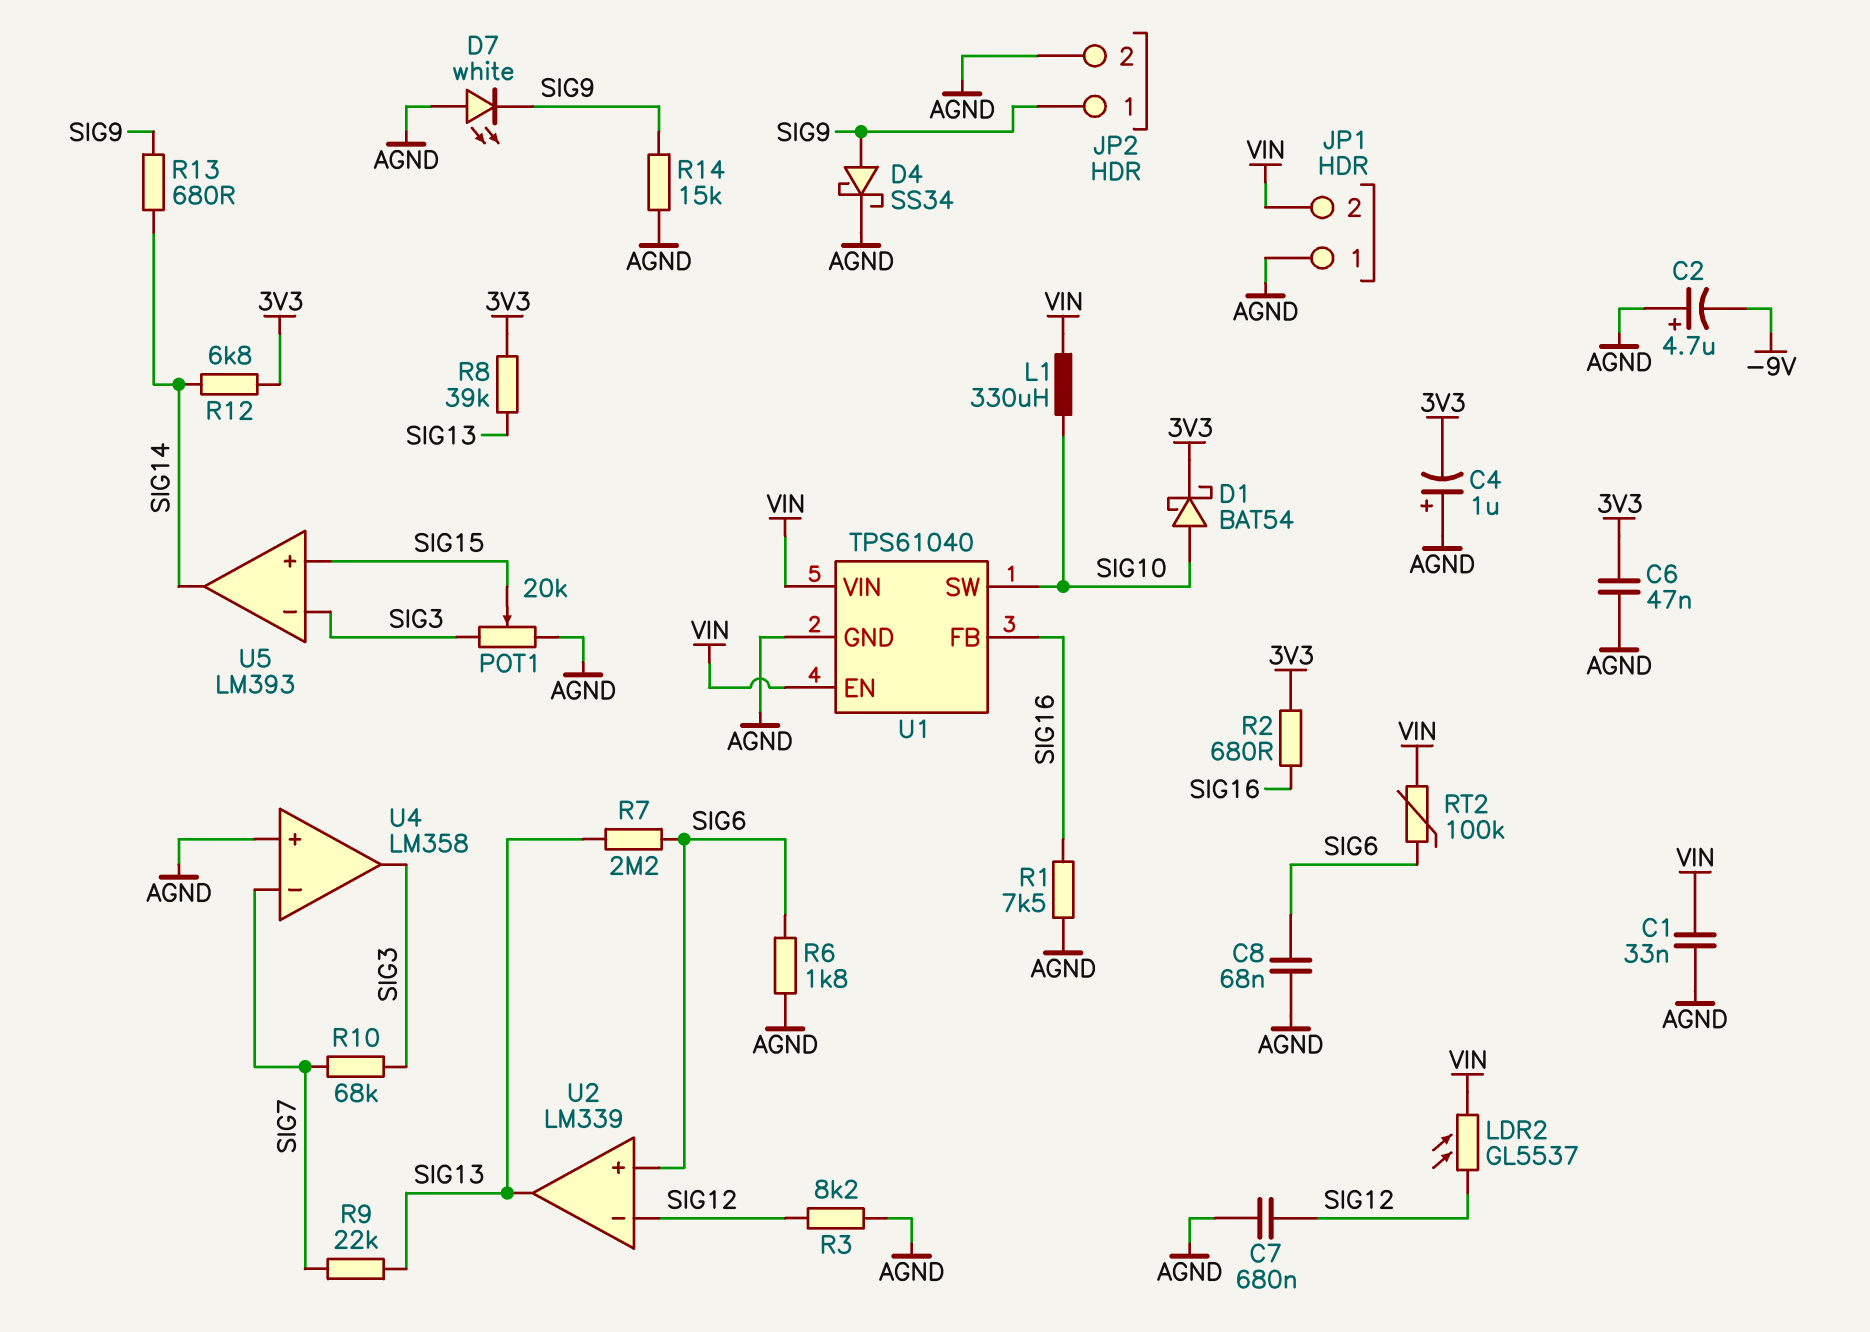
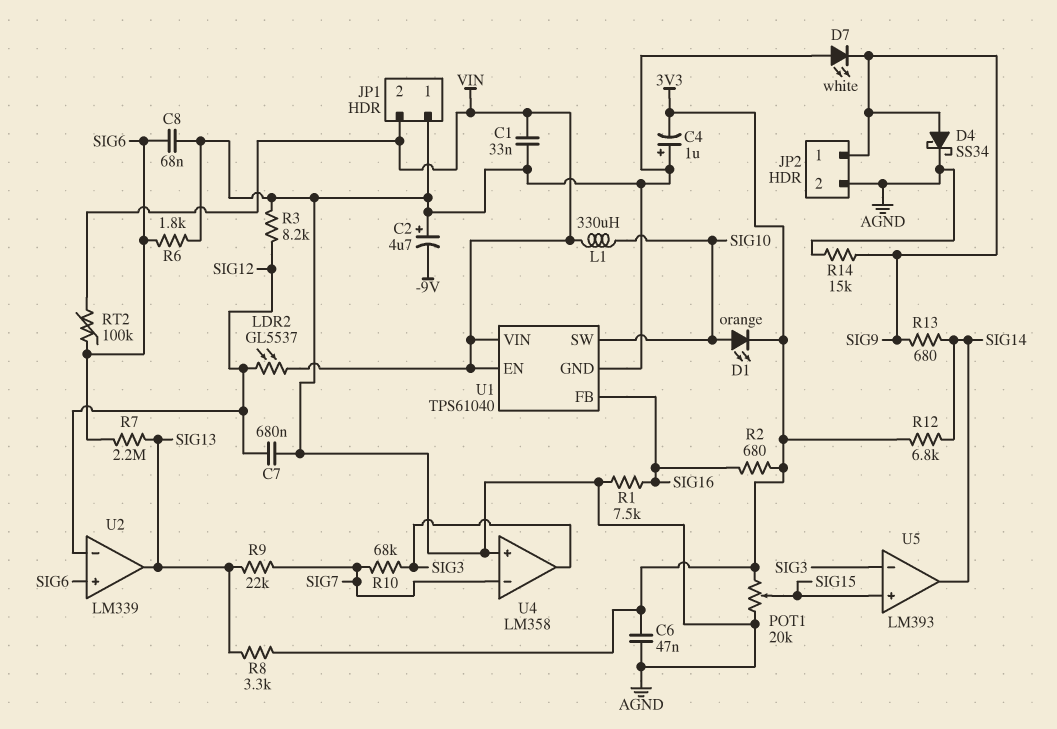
D1: schottky BAT54 (A SIG10, K 3V3) -> LED orange (A SIG10, K 3V3)
POT1: 20k (AGND, SIG3, wiper SIG15) -> 20k (3V3, AGND, wiper SIG15)
R8: 39k (3V3, SIG13) -> 3.3k (3V3, SIG13)

